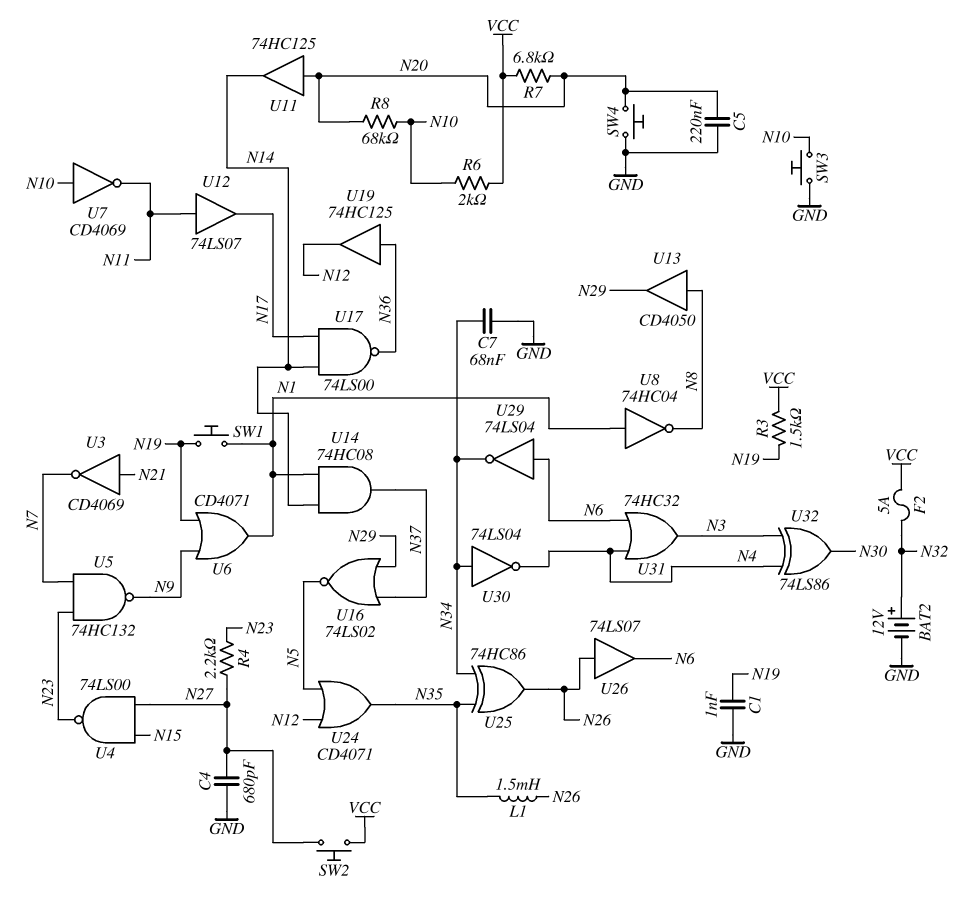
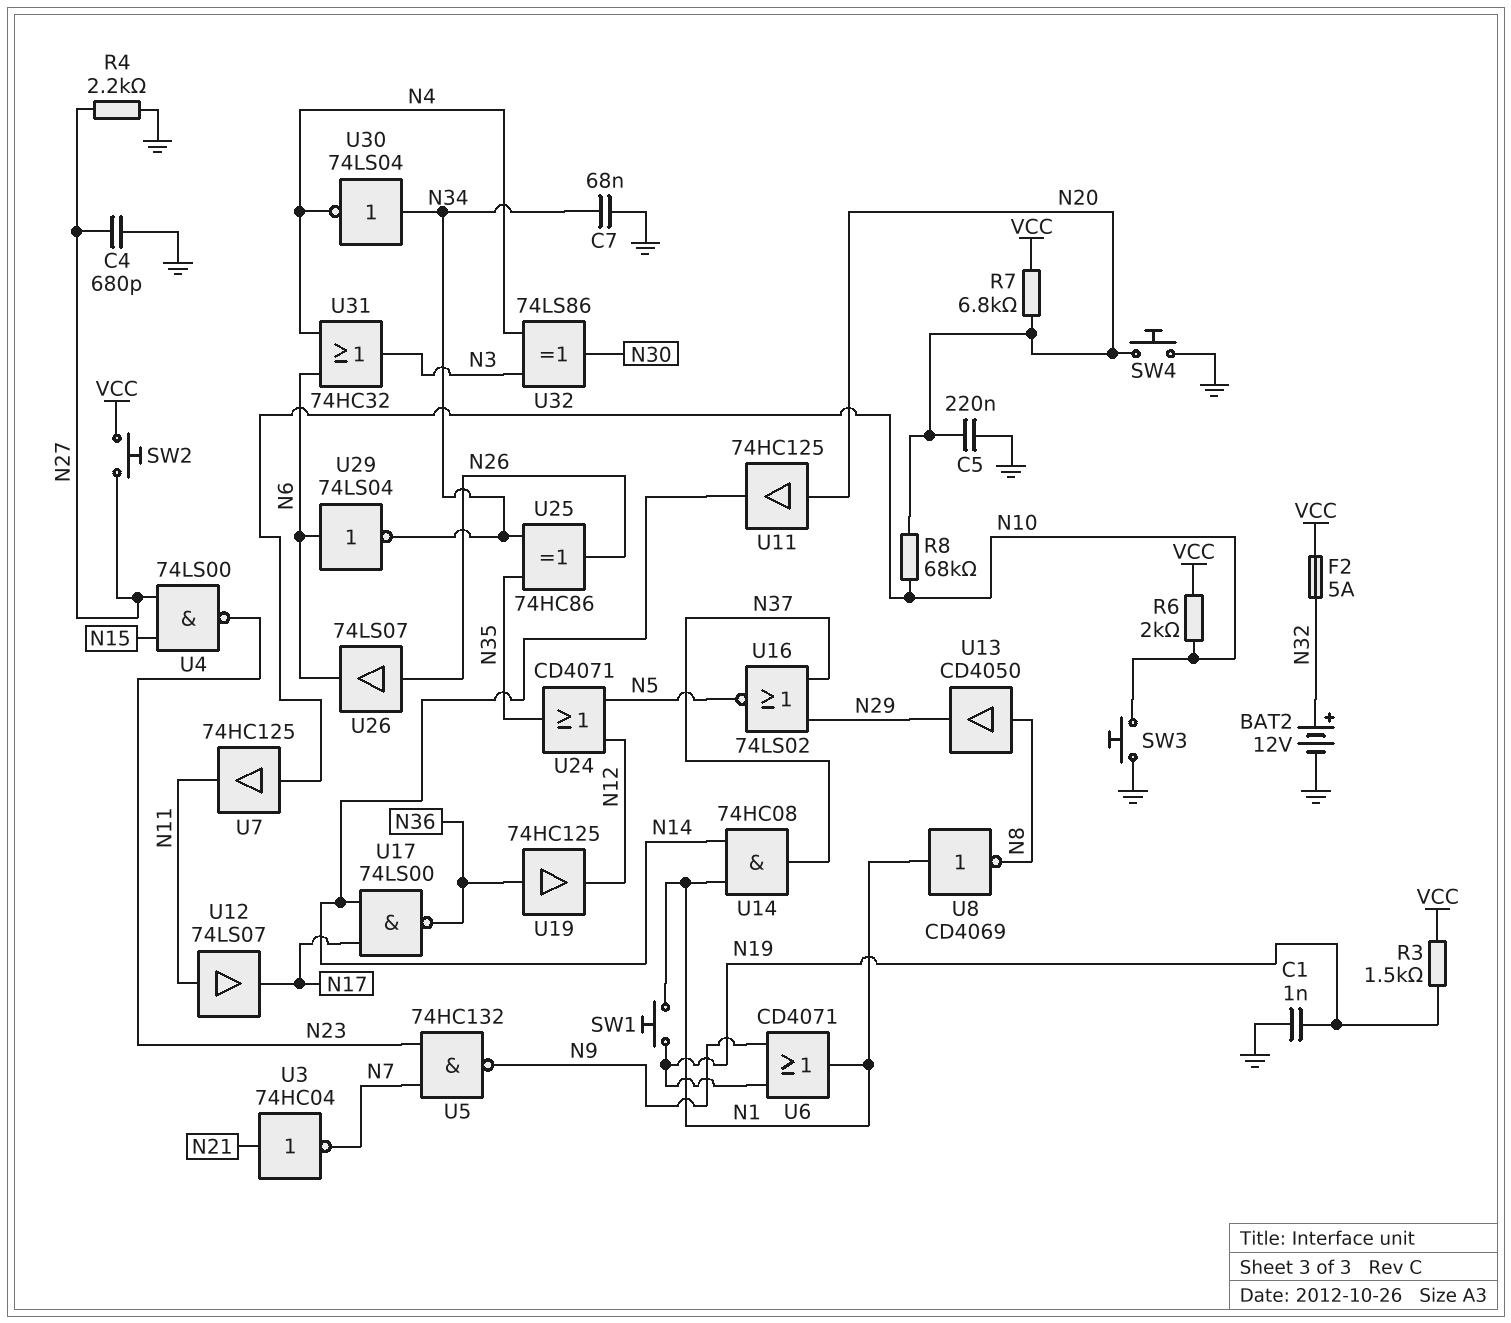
L1: 1.5mH (N26, N35) -> none
R4: 2.2k (N23, N27) -> 2.2k (GND, N27)
U3: NOT CD4069 (in N21, out N7) -> NOT 74HC04 (in N21, out N7)
U7: NOT CD4069 (in N10, out N11) -> buffer 74HC125 (in N10, out N11)
U8: NOT 74HC04 (in N1, out N8) -> NOT CD4069 (in N1, out N8)

